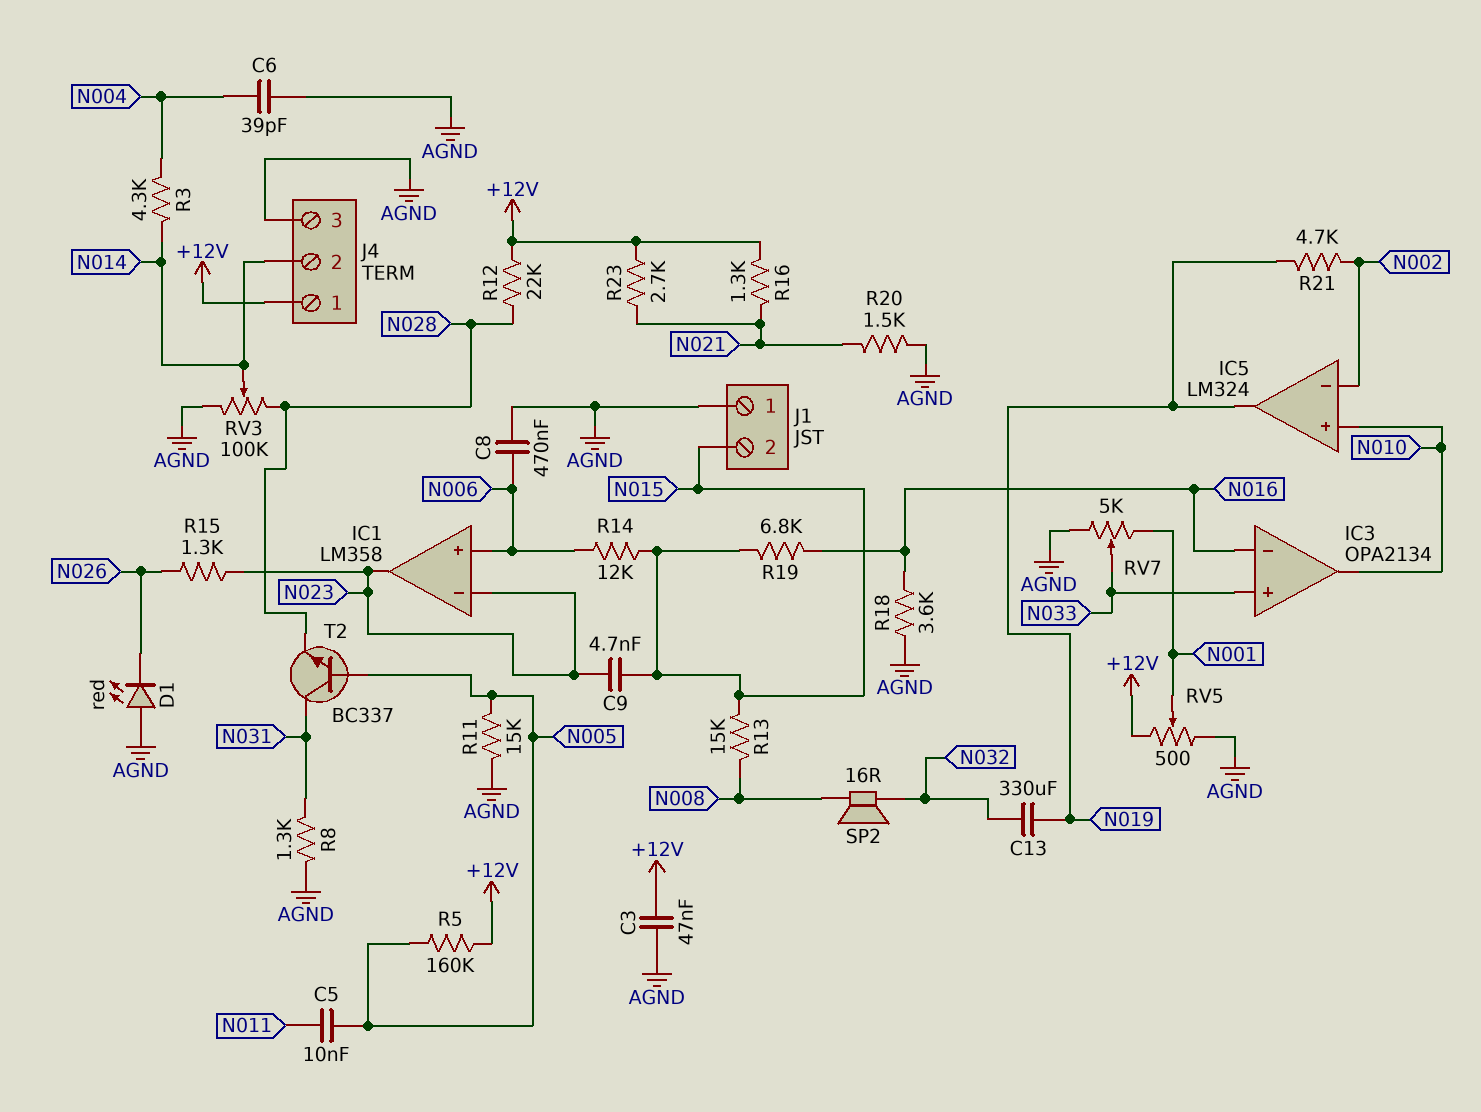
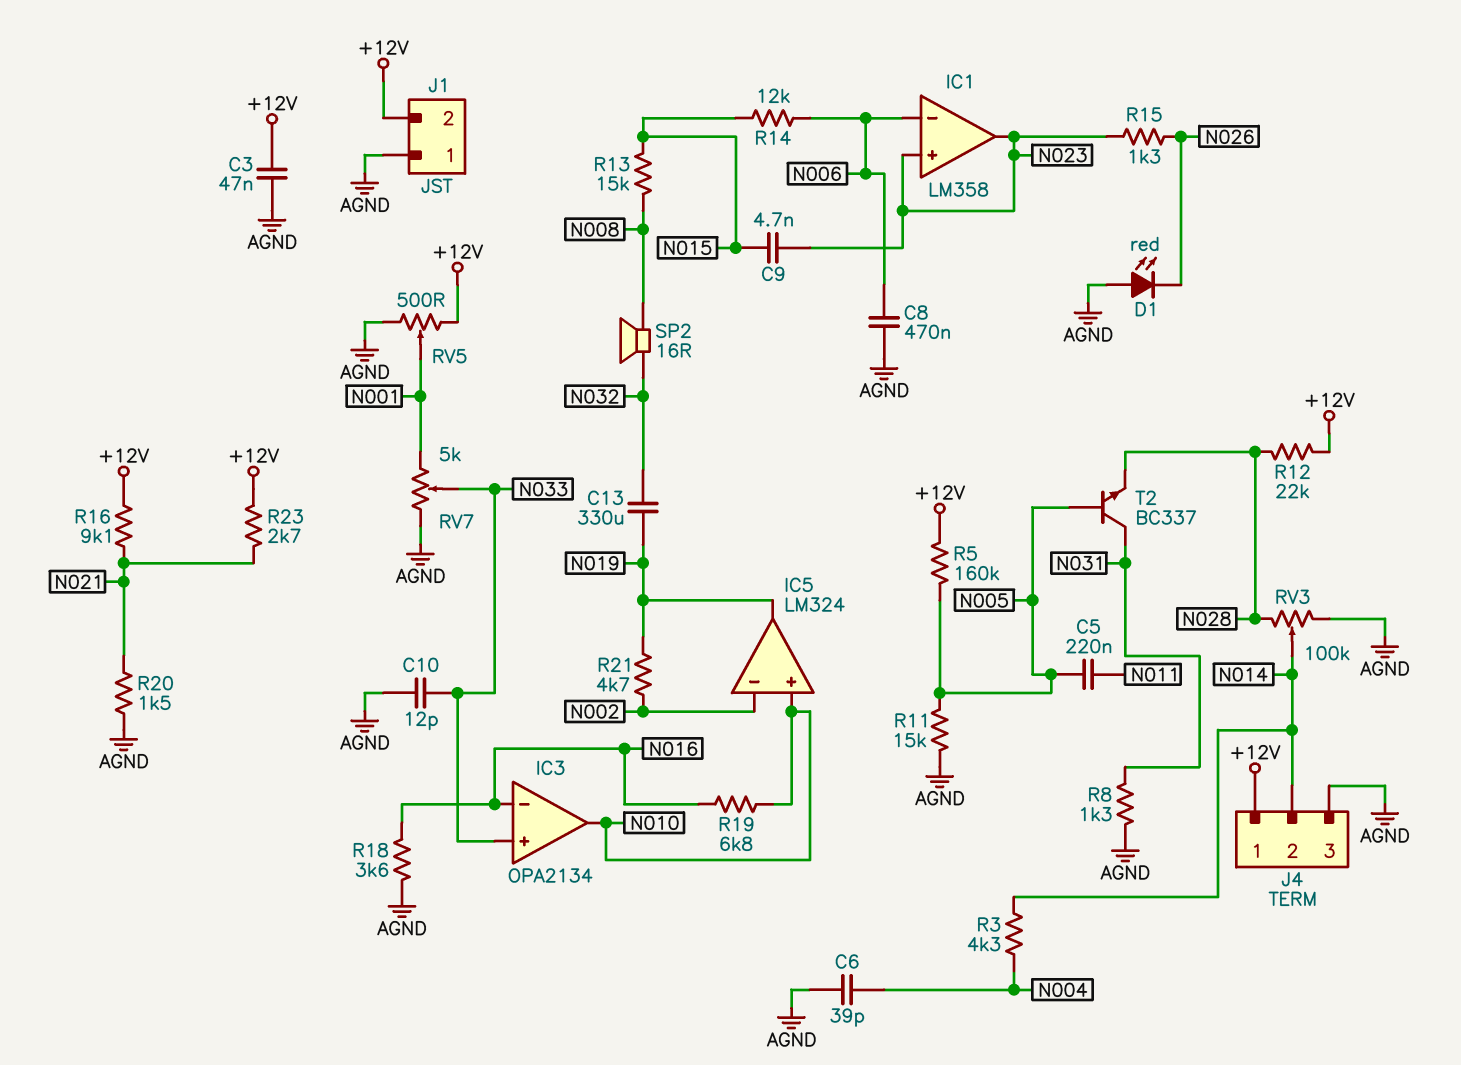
C5: 10nF (N005, N011) -> 220nF (N005, N011)
C10: none -> 12pF (AGND, N033)
IC1 pin in+: N006 -> N023
IC1 pin in-: N023 -> N006
J1 pin 2: N015 -> +12V
R16: 1.3k (+12V, N021) -> 9.1k (+12V, N021)
R19: 6.8k (N015, N016) -> 6.8k (N010, N016)

